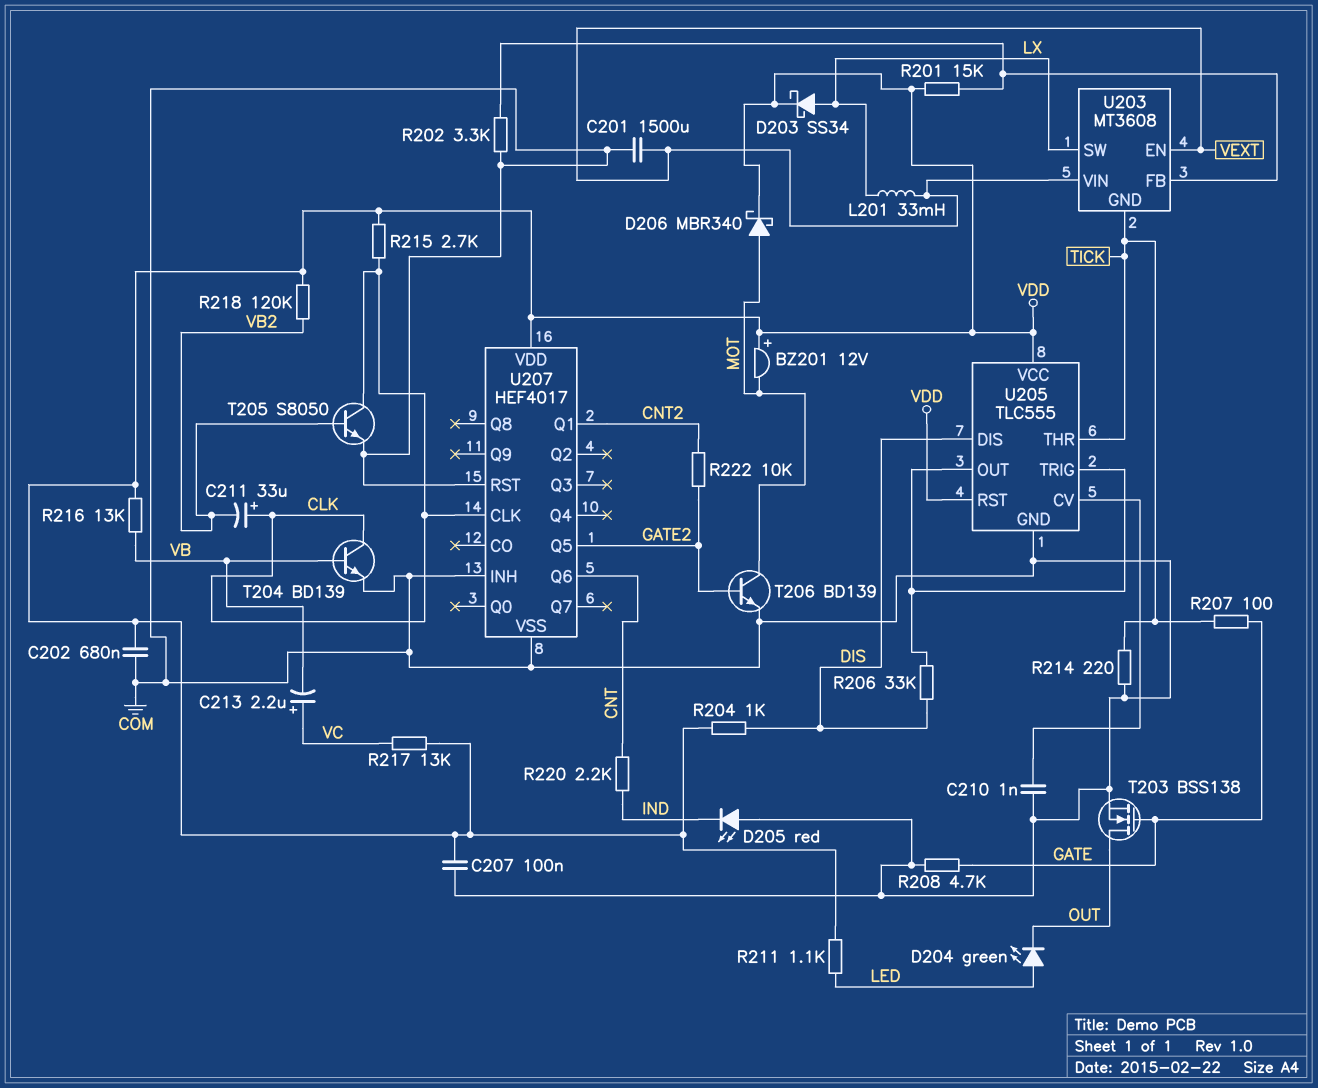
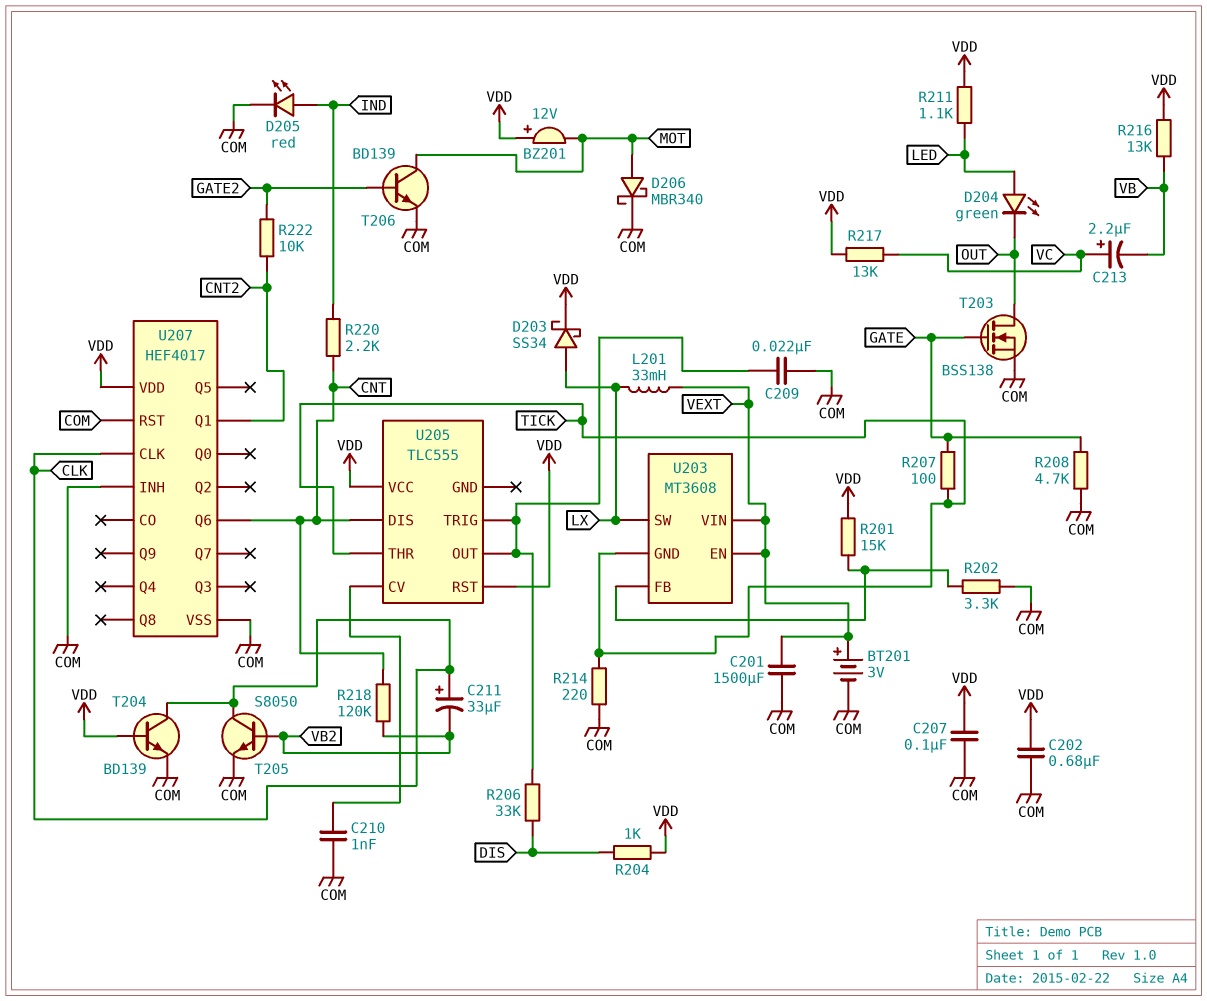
BT201: none -> 3V (plus VEXT, minus COM)
C209: none -> 22nF (COM, U205/OUT)
D205: LED red (A COM, K IND) -> LED red (A IND, K COM)
D206: schottky MBR340 (A MOT, K VDD) -> schottky MBR340 (A MOT, K COM)
R215: 2.7k (CLK, VDD) -> none
R218: 120k (VB2, VDD) -> 120k (CNT, VB2)
T204: NPN BD139 (B VB, C CLK, E COM) -> NPN BD139 (B VDD, C CLK, E COM)
U205 pin DIS: DIS -> CNT
U205 pin GND: COM -> none
U207 pin Q5: GATE2 -> none

